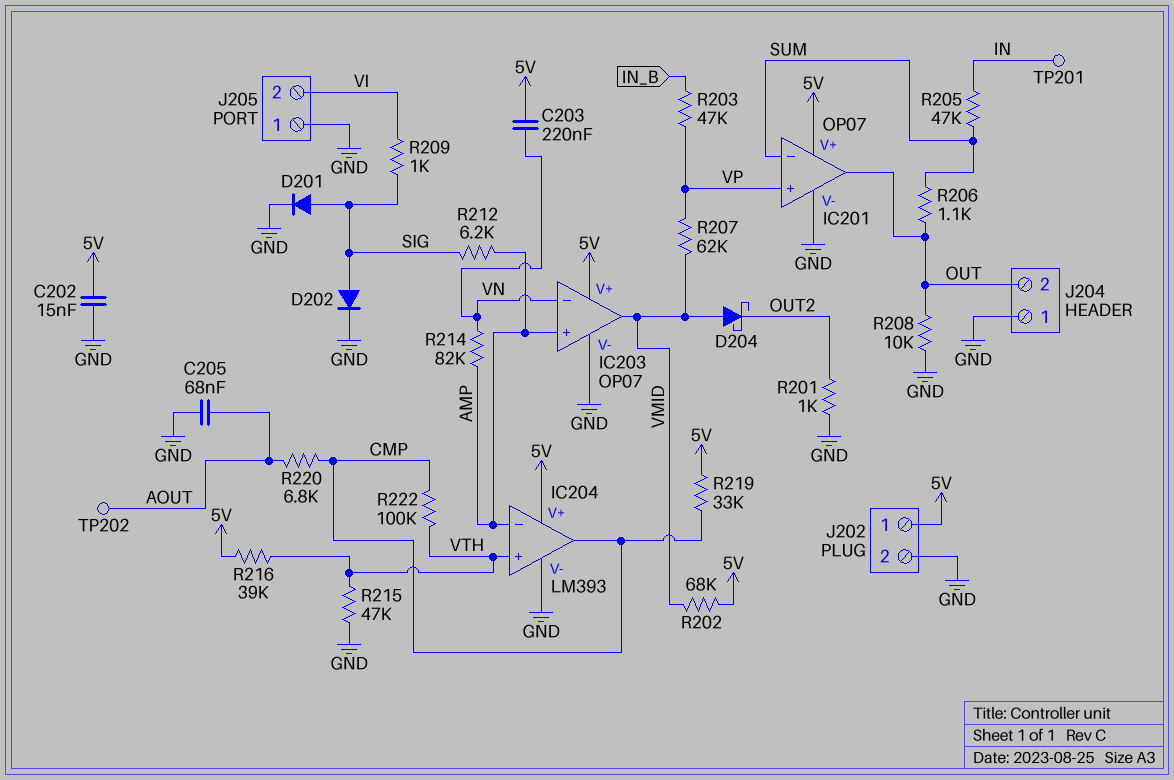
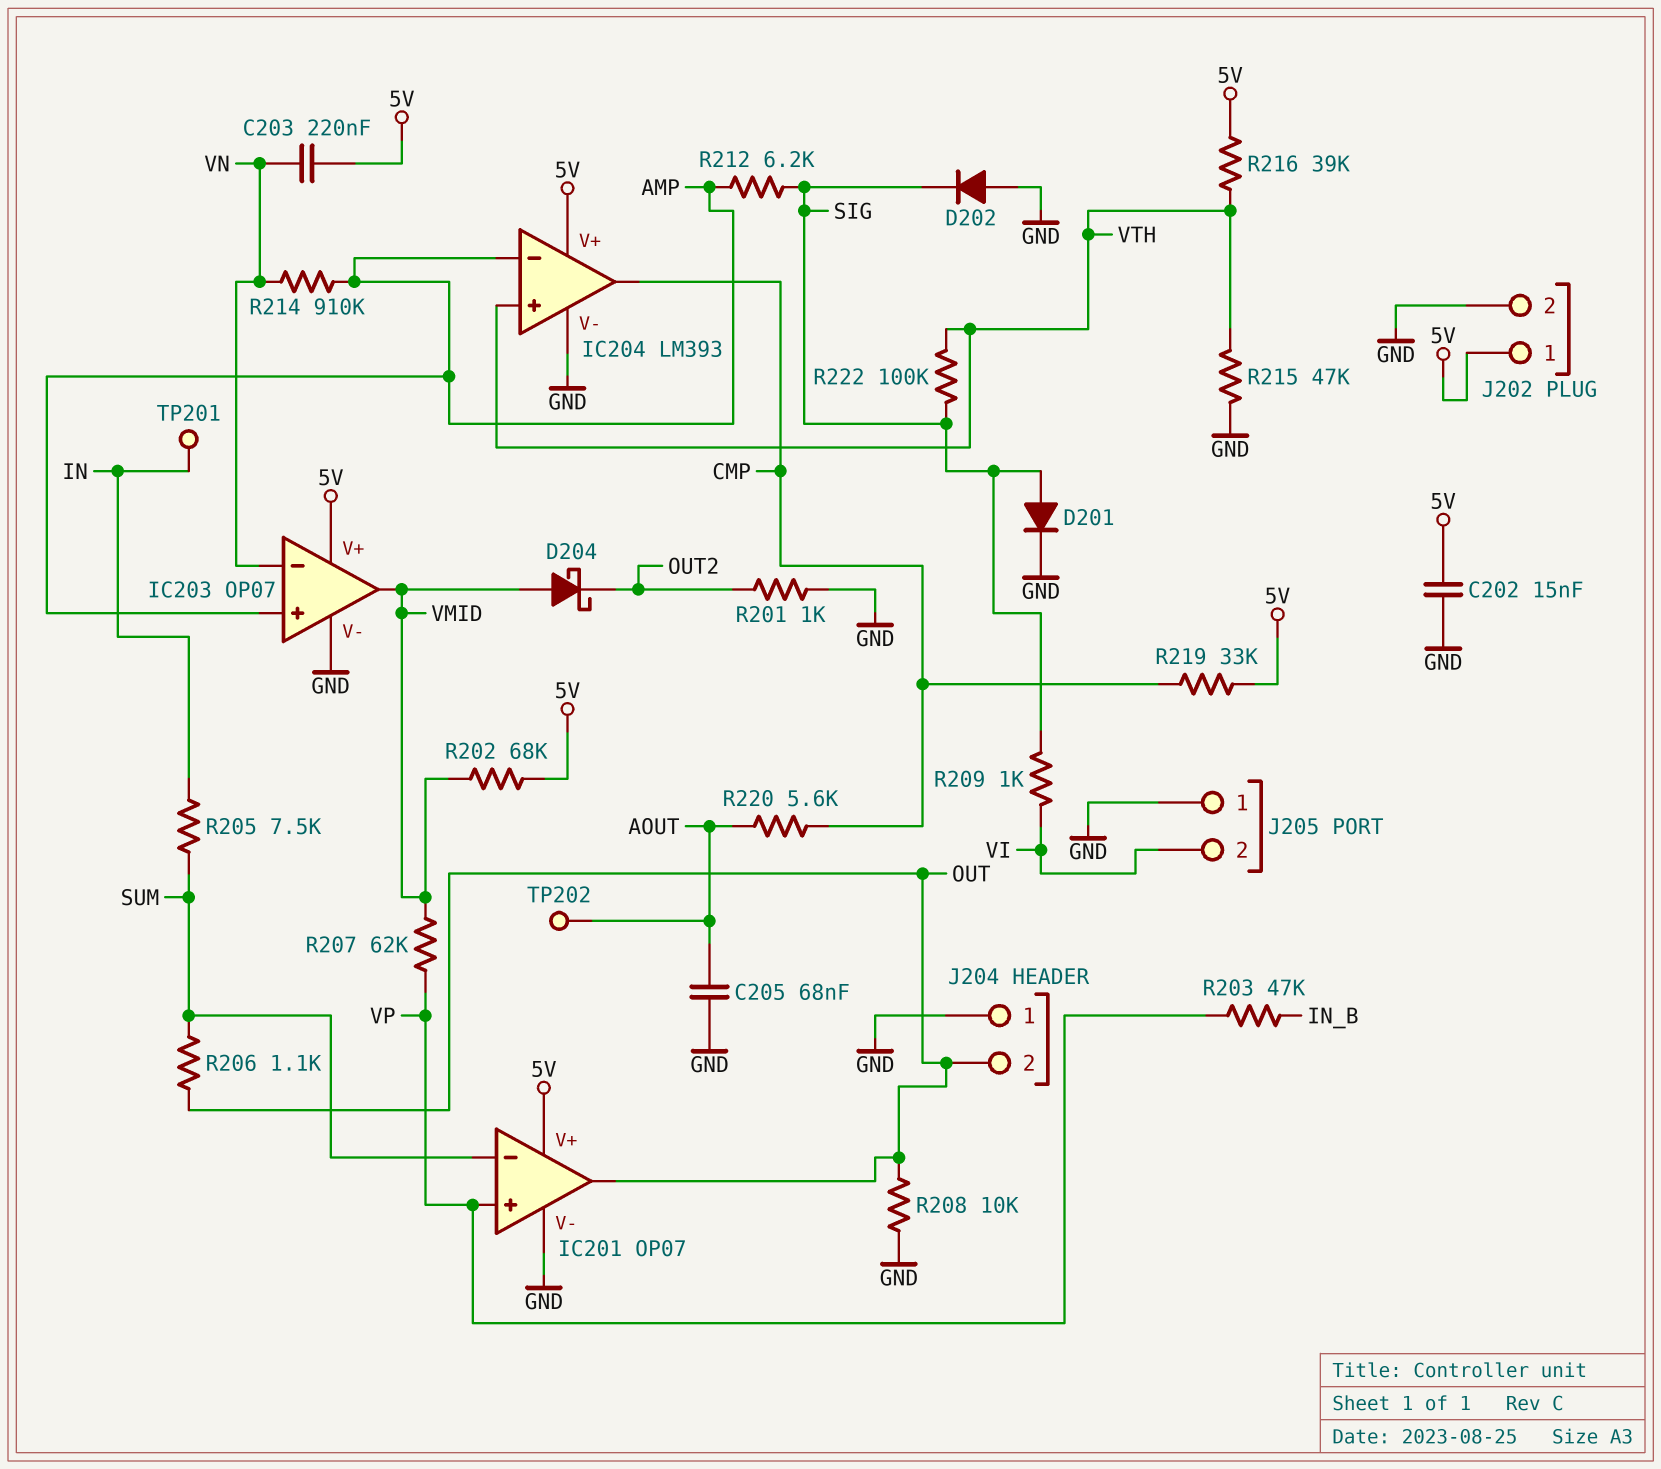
D202: diode (A SIG, K GND) -> diode (A GND, K SIG)
R205: 47k (IN, SUM) -> 7.5k (IN, SUM)
R214: 82k (AMP, VN) -> 910k (AMP, VN)
R220: 6.8k (AOUT, CMP) -> 5.6k (AOUT, CMP)
R222: 100k (CMP, VTH) -> 100k (SIG, VTH)

